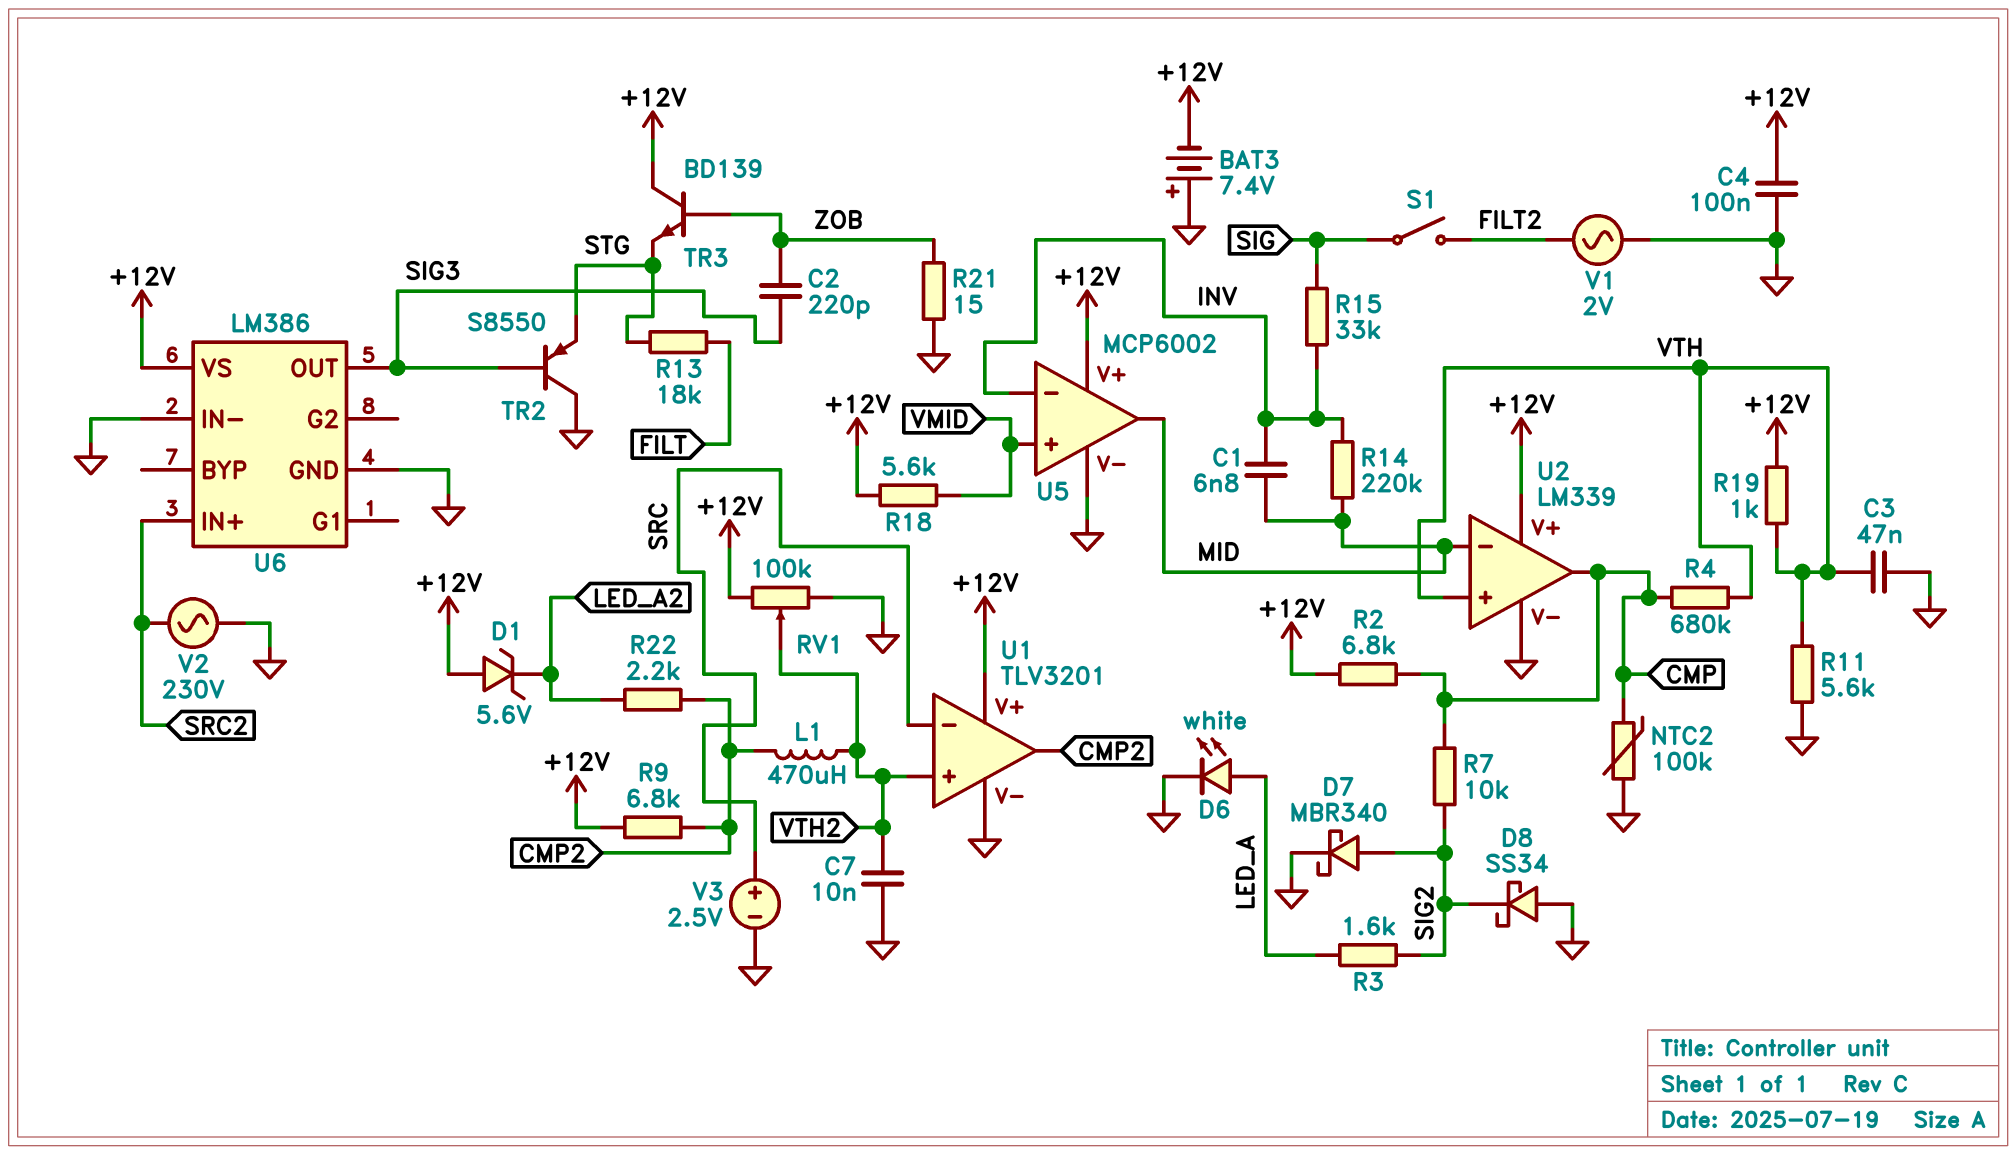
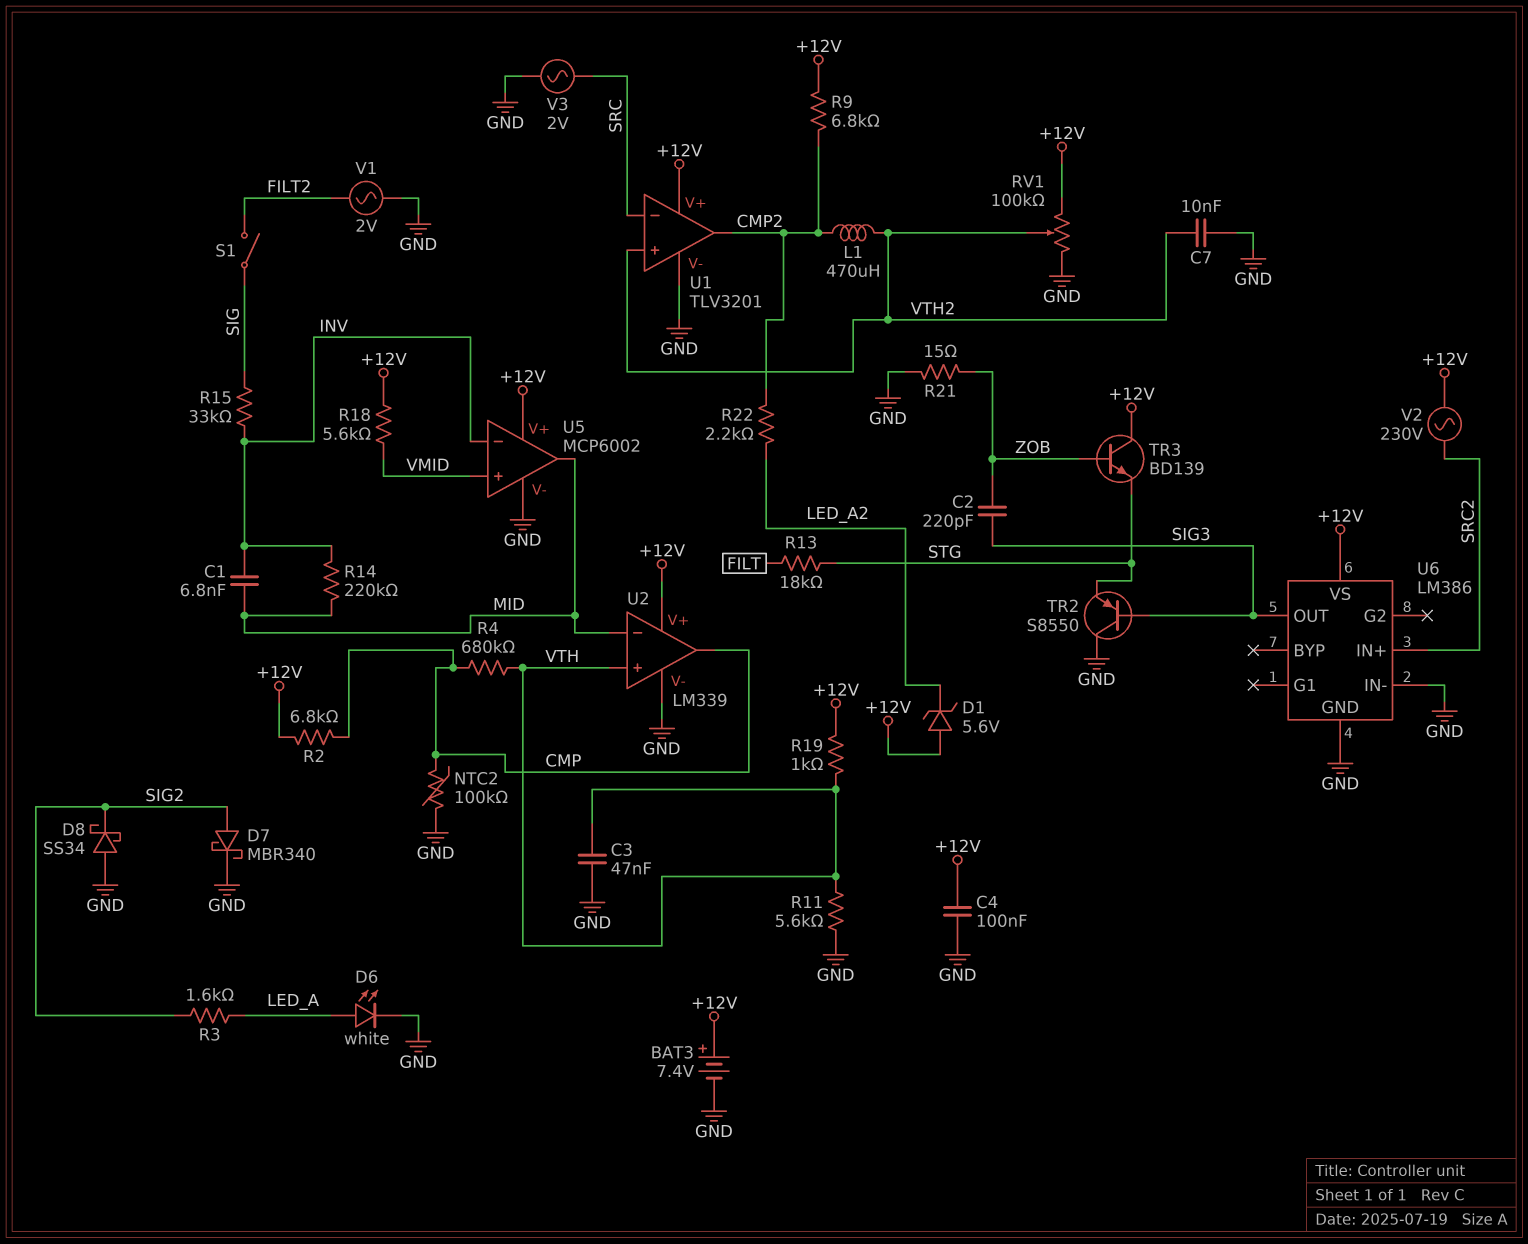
BAT3: 7.4V (plus GND, minus +12V) -> 7.4V (plus +12V, minus GND)
R7: 10k (CMP, SIG2) -> none
V2: AC 230V (GND, SRC2) -> AC 230V (+12V, SRC2)
V3: 2.5V (plus SRC, minus GND) -> AC 2V (GND, SRC)

